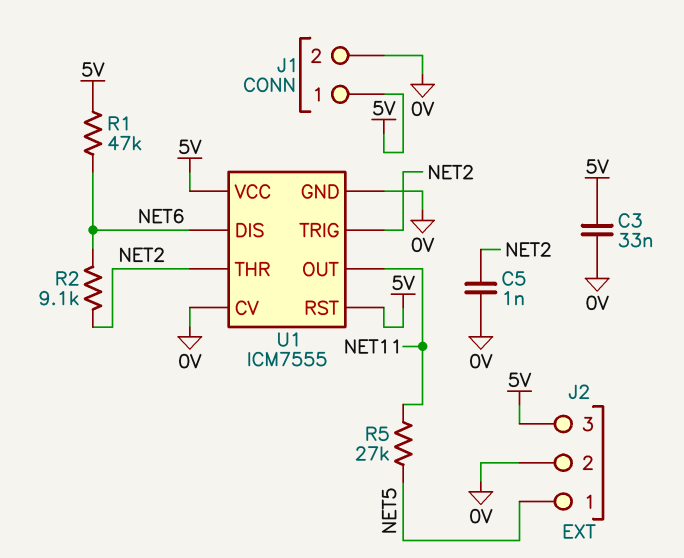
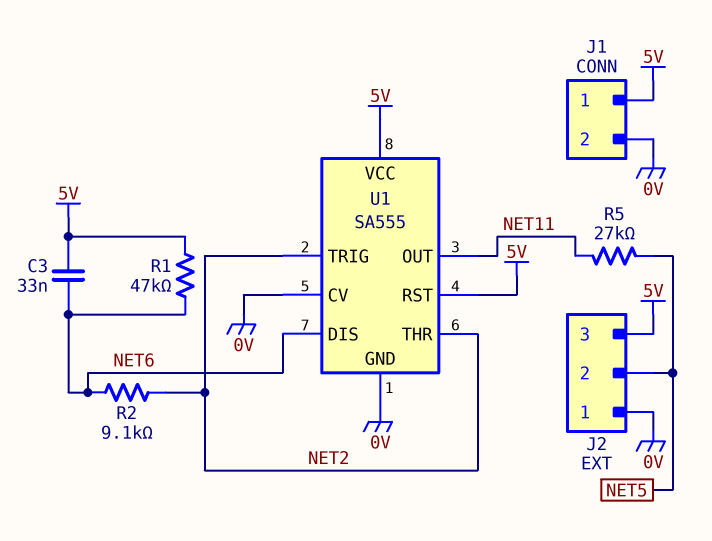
C3: 33nF (0V, 5V) -> 33nF (5V, NET6)
C5: 1nF (0V, NET2) -> none
J2 pin 1: NET5 -> 0V
J2 pin 2: 0V -> NET5
U1: ICM7555 -> SA555

